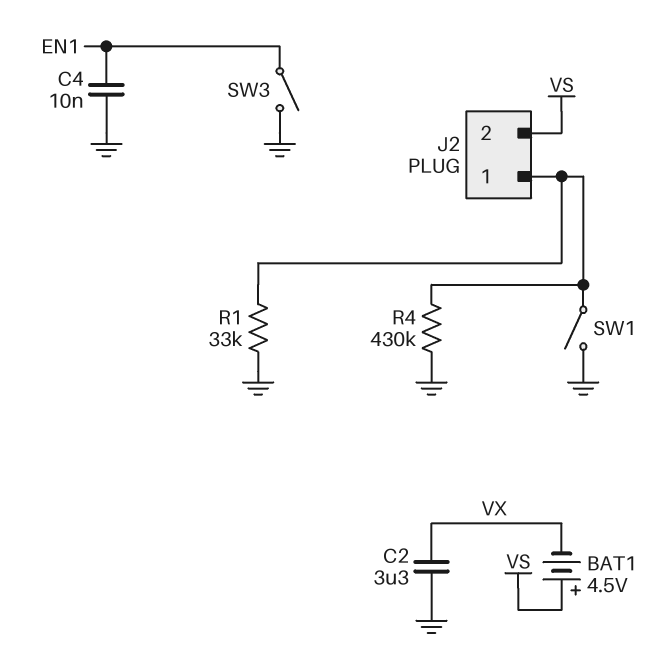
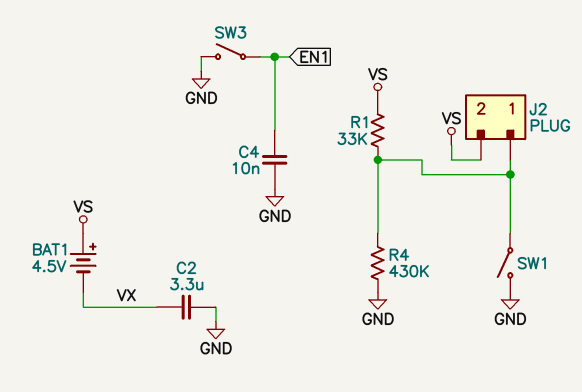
R1: 33k (GND, J2/1) -> 33k (J2/1, VS)

